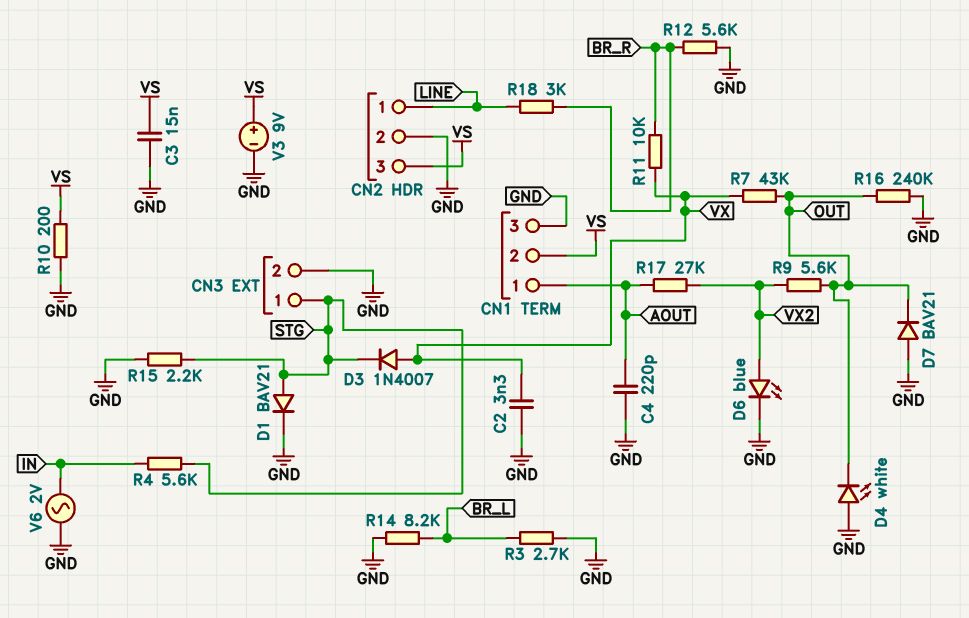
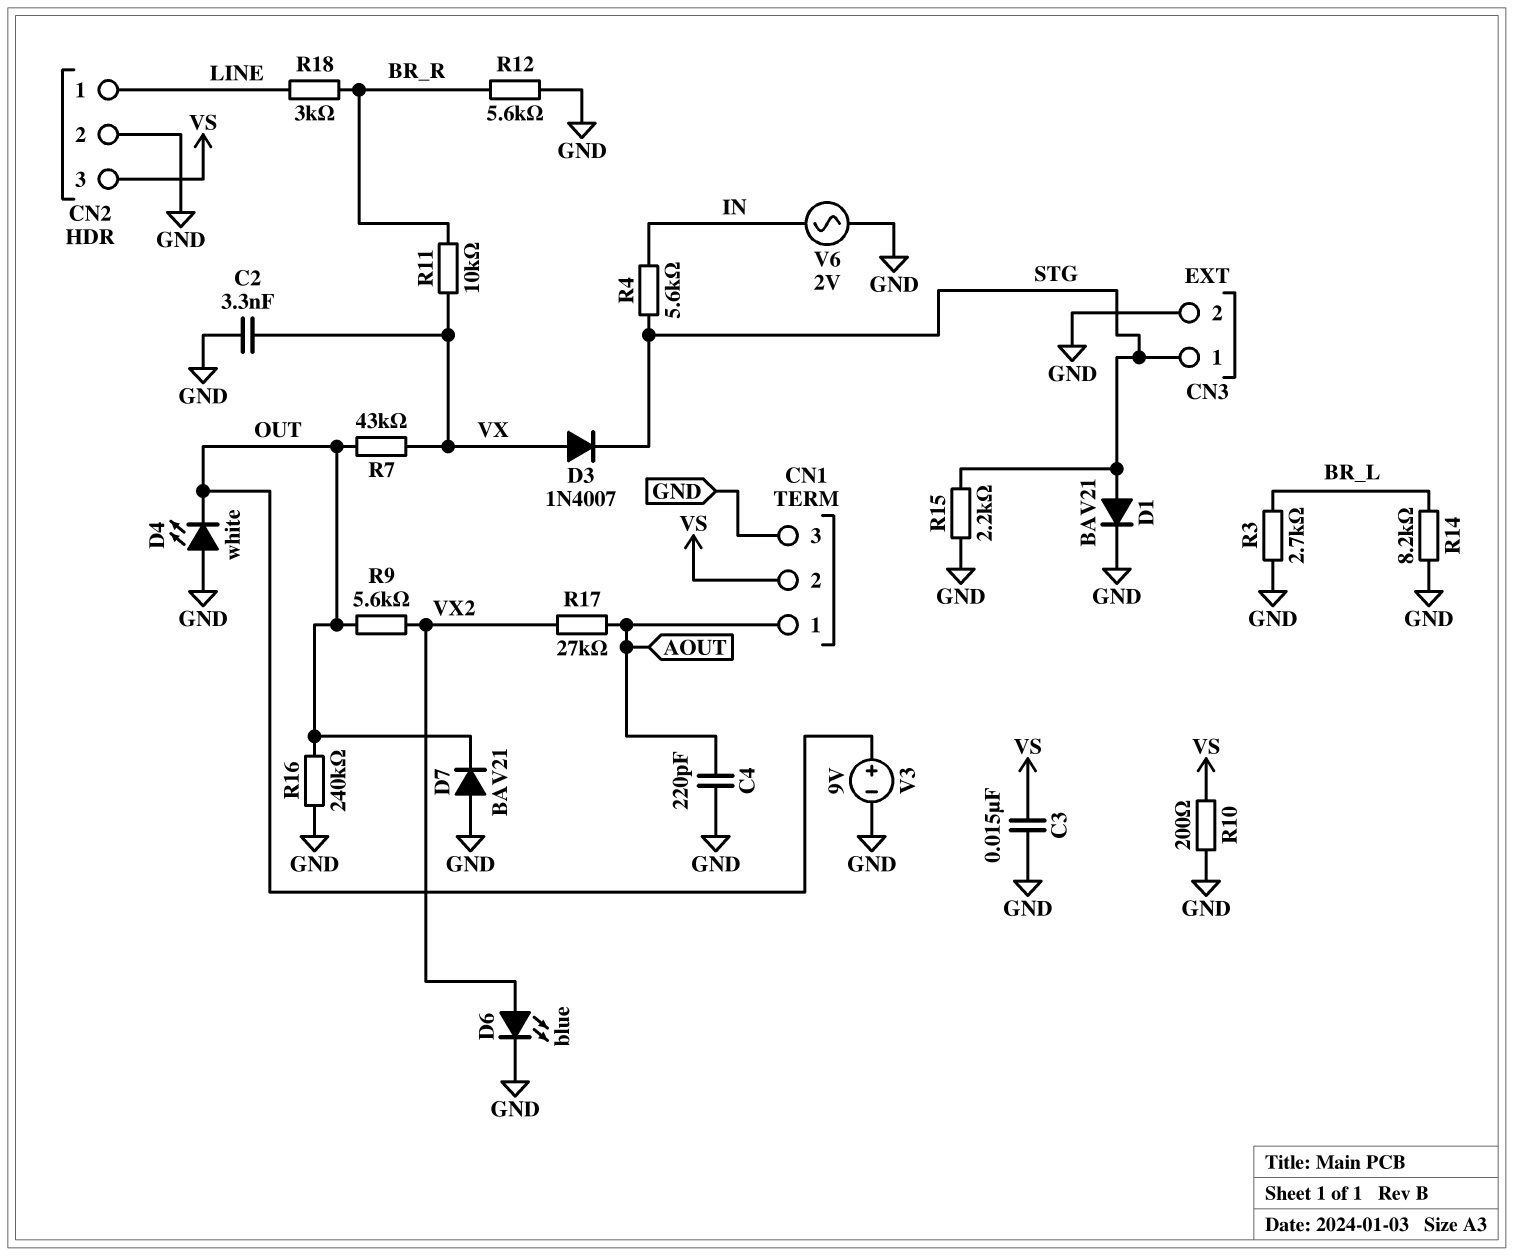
V3: 9V (plus VS, minus GND) -> 9V (plus OUT, minus GND)

